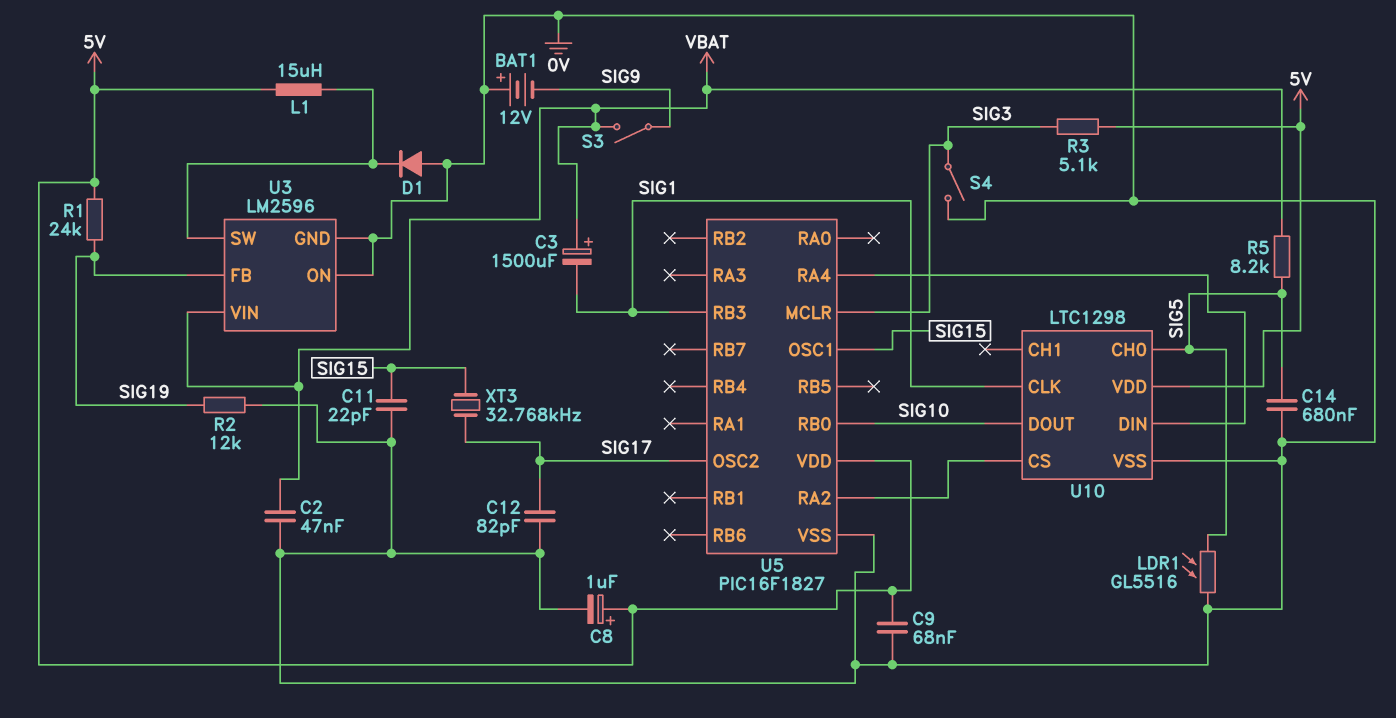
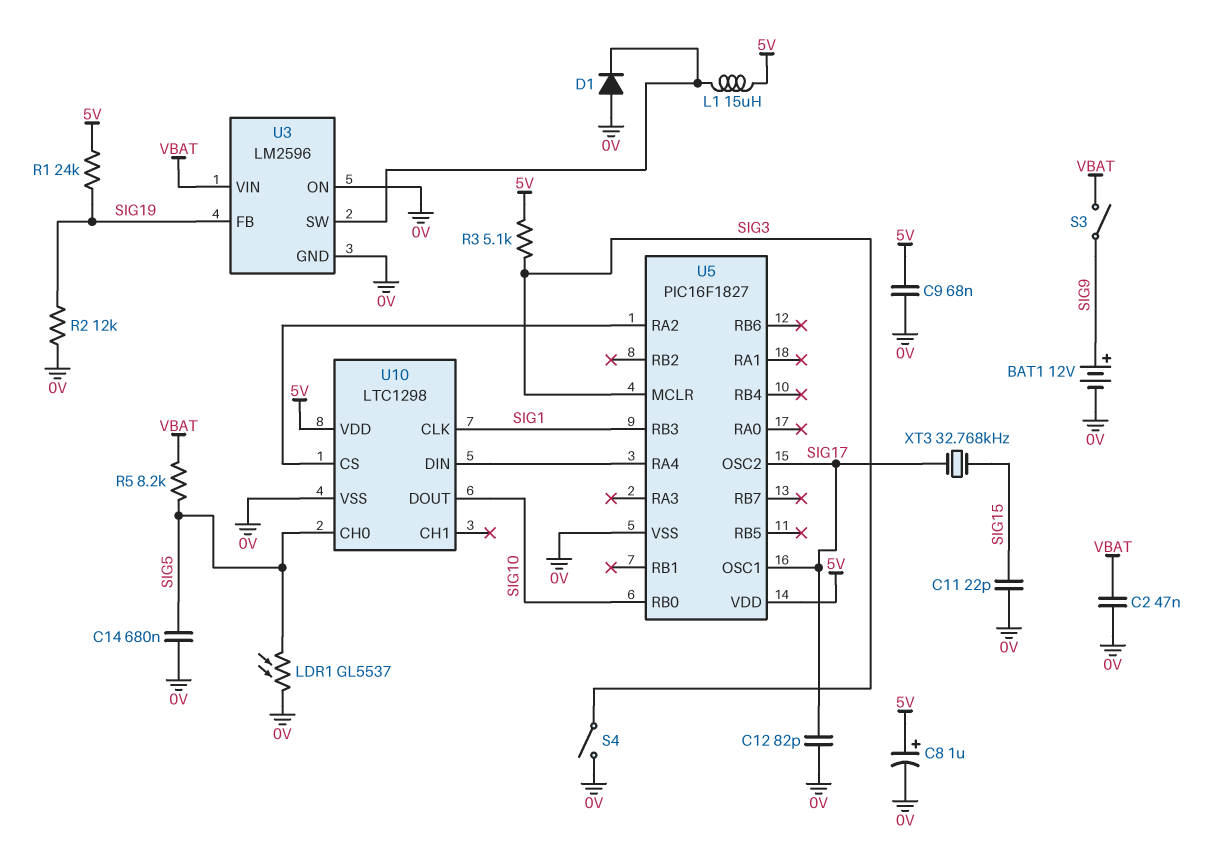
BAT1: 12V (plus 0V, minus SIG9) -> 12V (plus SIG9, minus 0V)
C3: 1500uF (plus VBAT, minus SIG1) -> none
LDR1: GL5516 (0V, SIG5) -> GL5537 (0V, SIG5)
U5 pin OSC1: SIG15 -> SIG17

